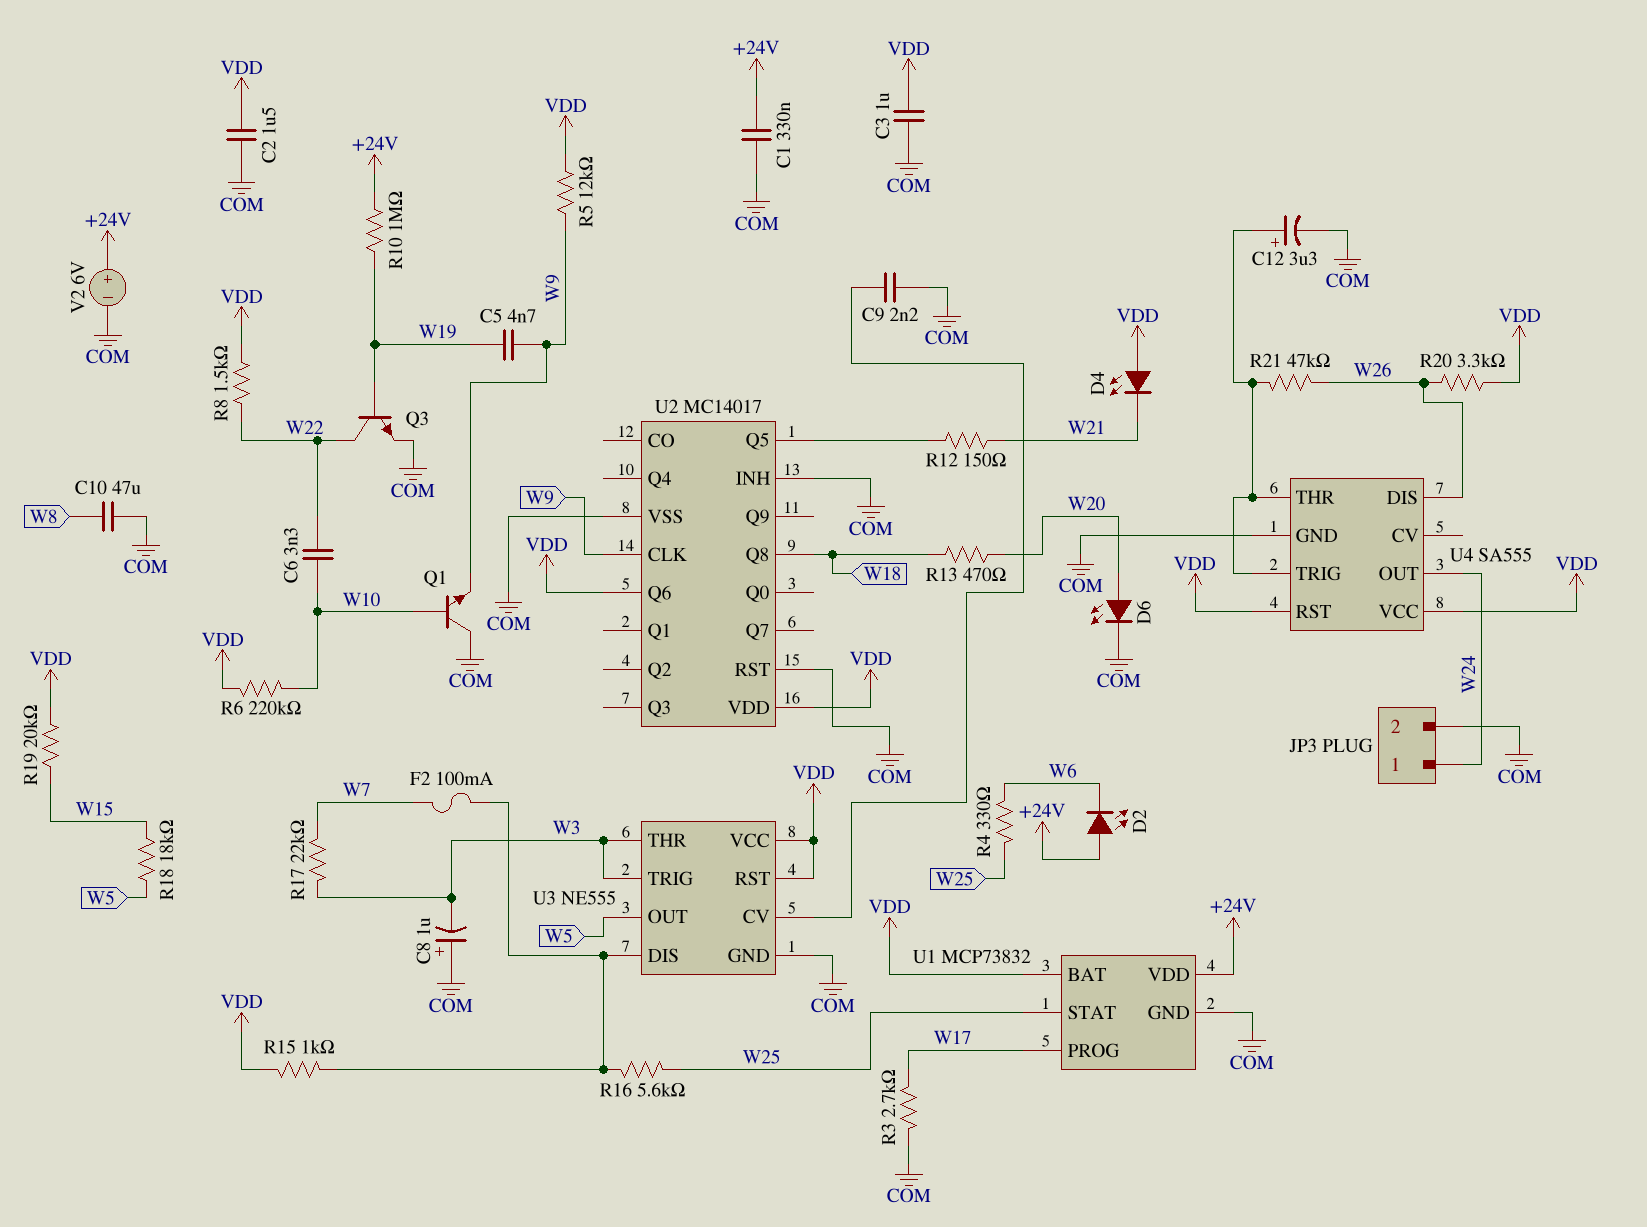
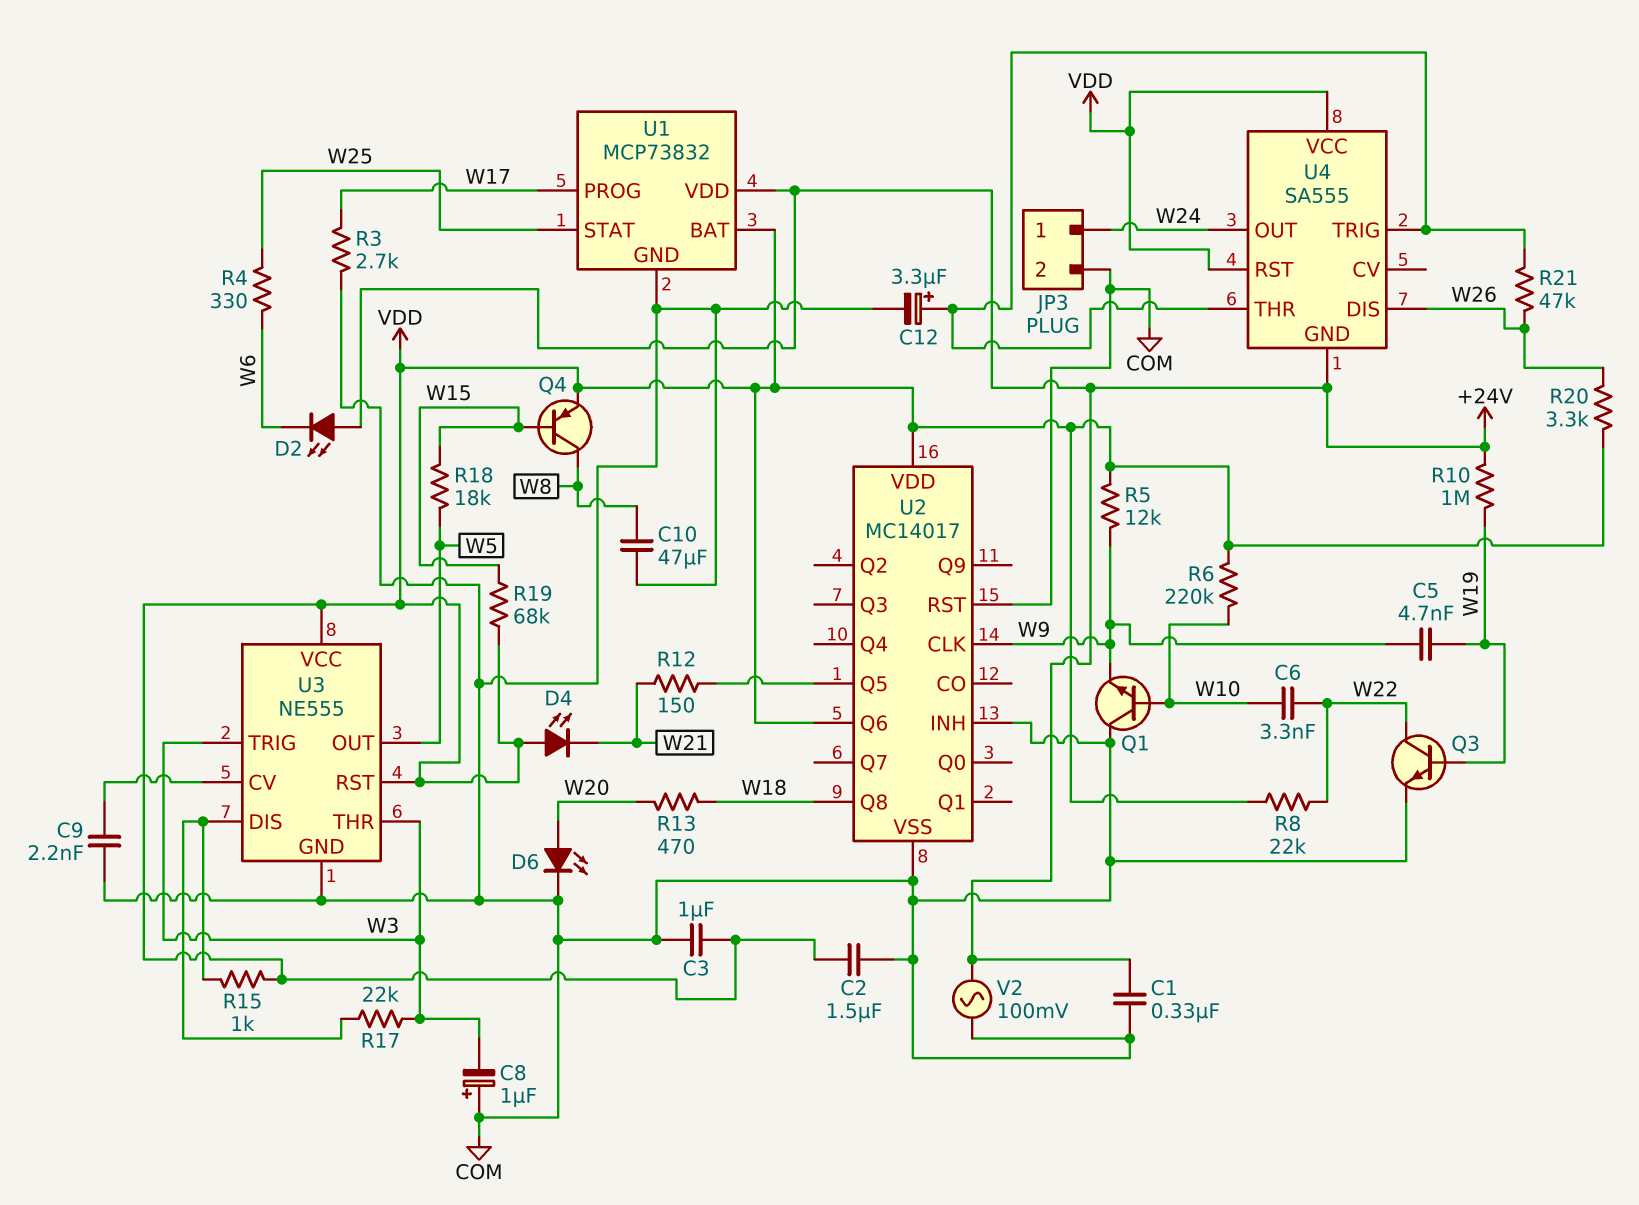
F2: 100mA (U3/DIS, W7) -> none
Q4: none -> PNP (B W15, C W8, E VDD)
R8: 1.5k (VDD, W22) -> 22k (VDD, W22)
R16: 5.6k (U3/DIS, W25) -> none
R17: 22k (W3, W7) -> 22k (U3/DIS, W3)
R19: 20k (VDD, W15) -> 68k (VDD, W15)
U4 pin GND: COM -> +24V
V2: 6V (plus +24V, minus COM) -> AC 100mV (+24V, COM)

